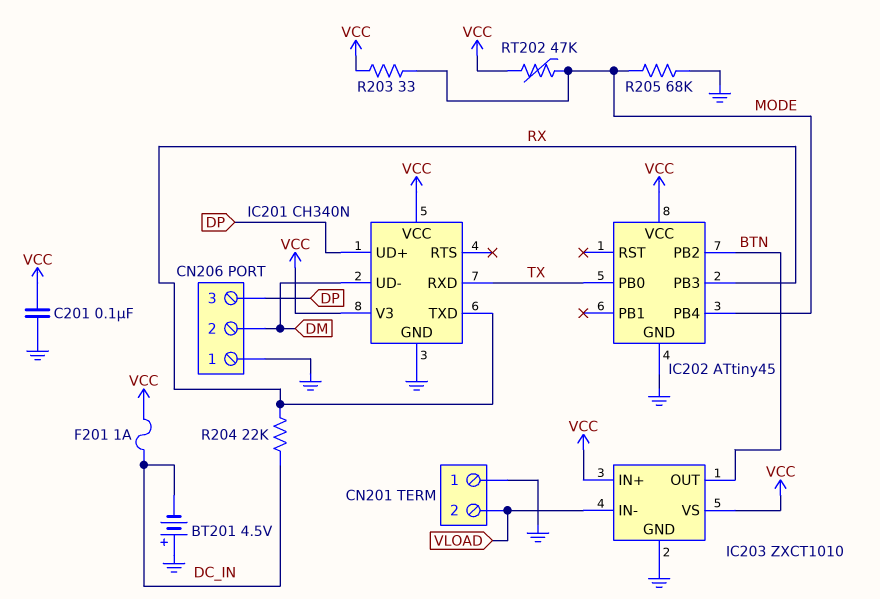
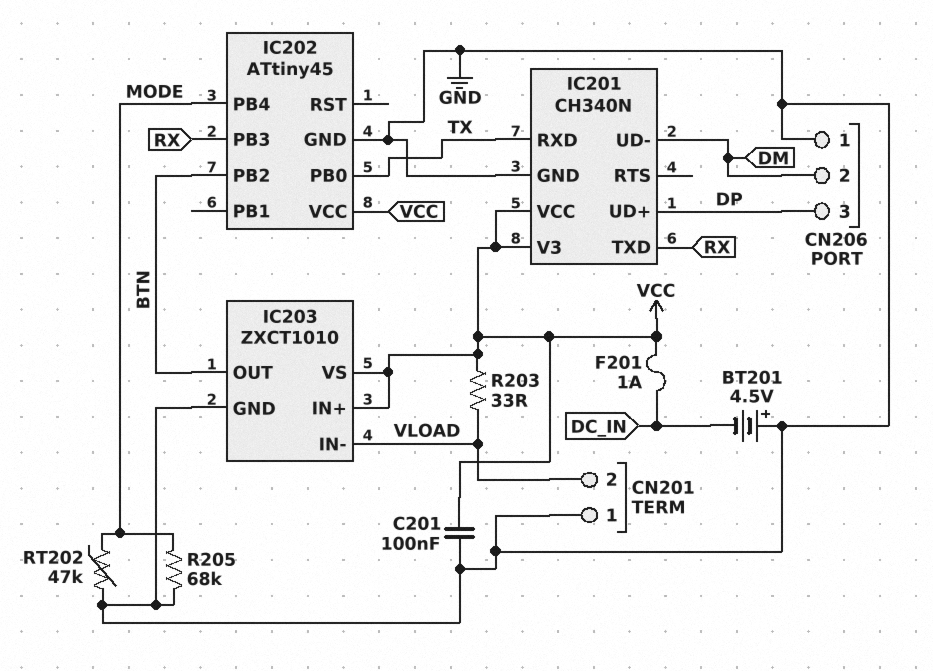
R203: 33 (MODE, VCC) -> 33 (VCC, VLOAD)
R204: 22k (DC_IN, RX) -> none
RT202: 47k (MODE, VCC) -> 47k (GND, MODE)

